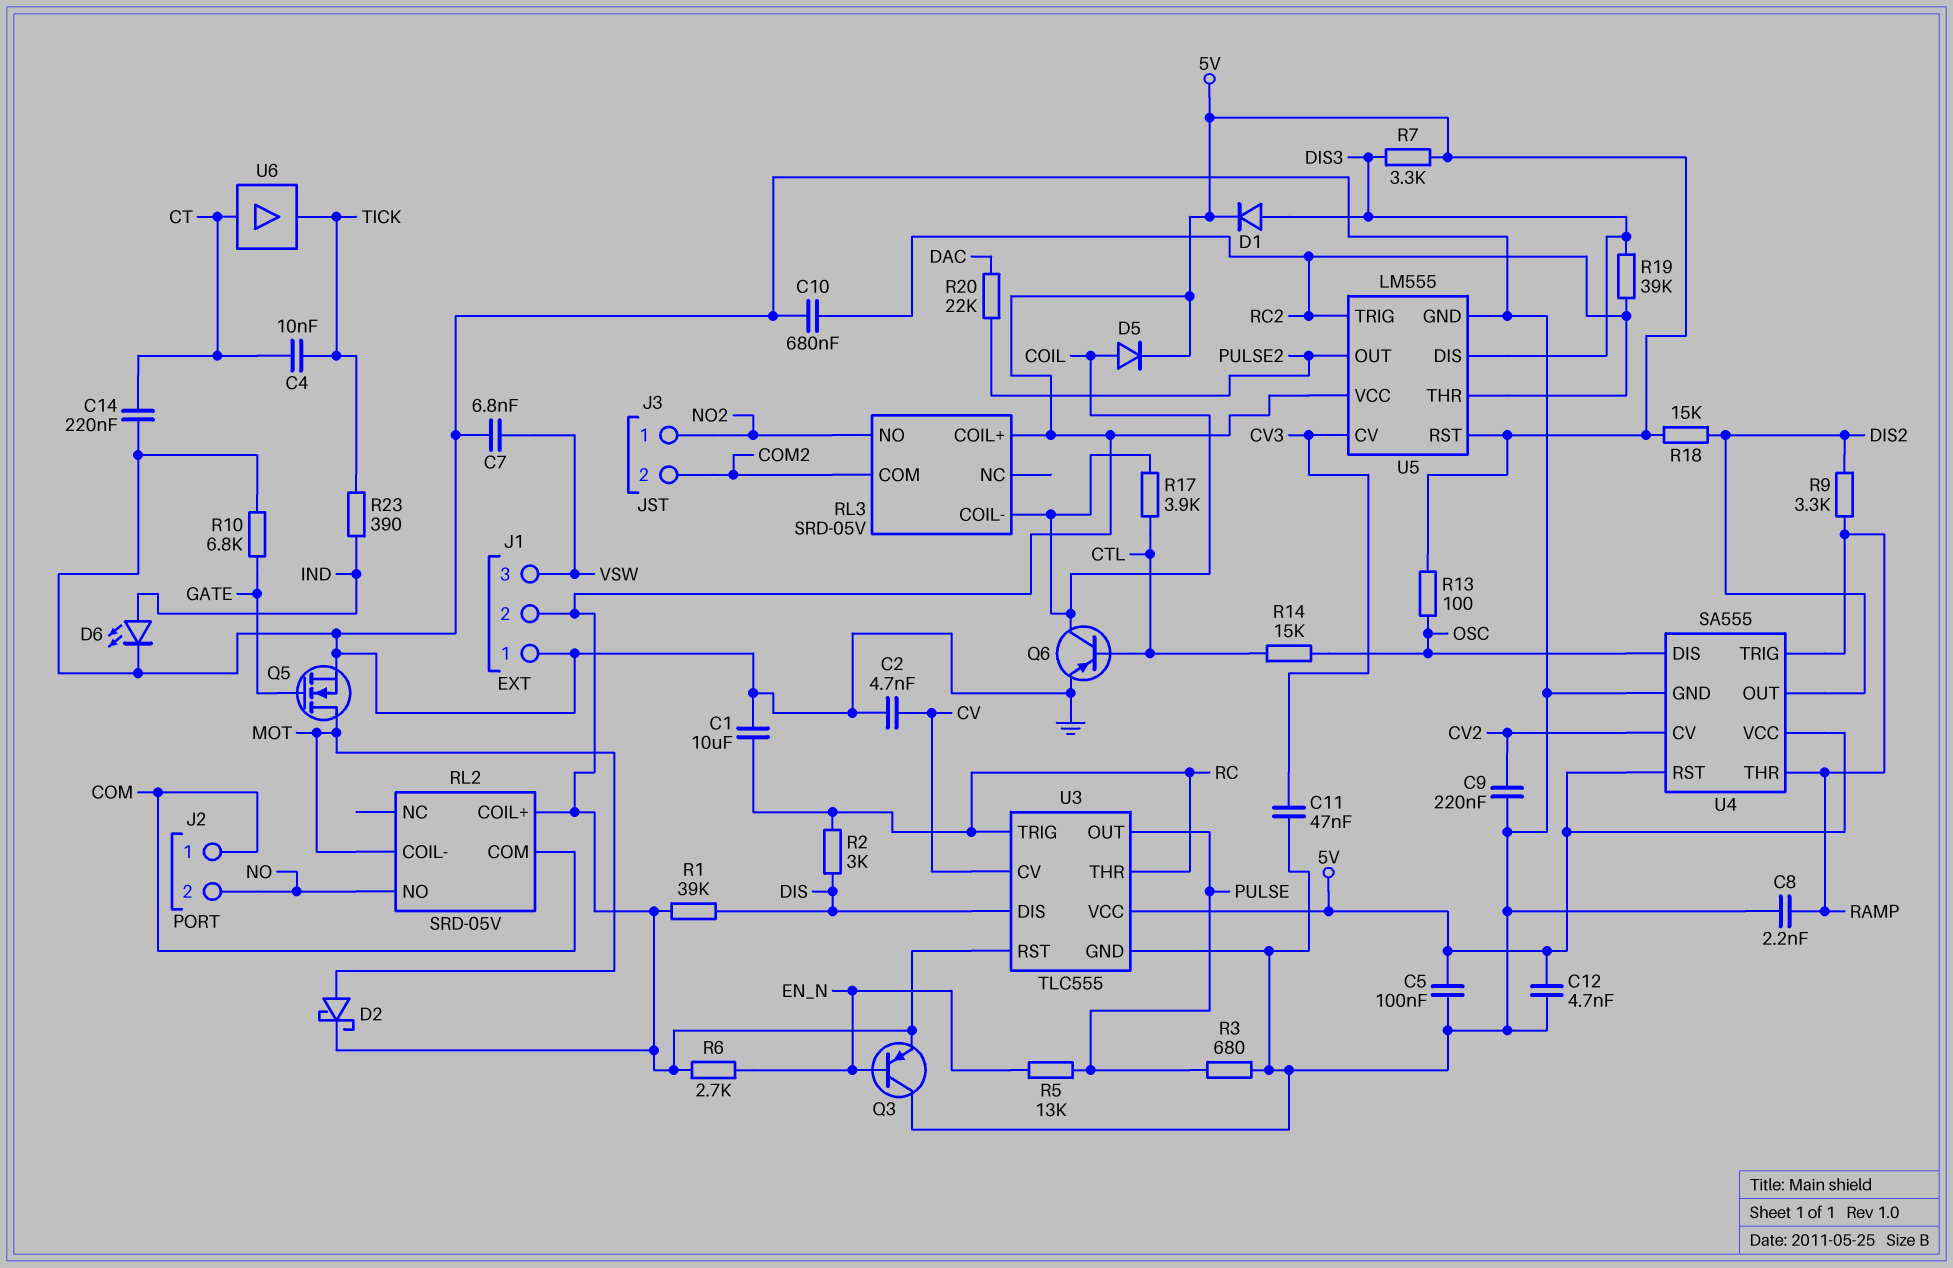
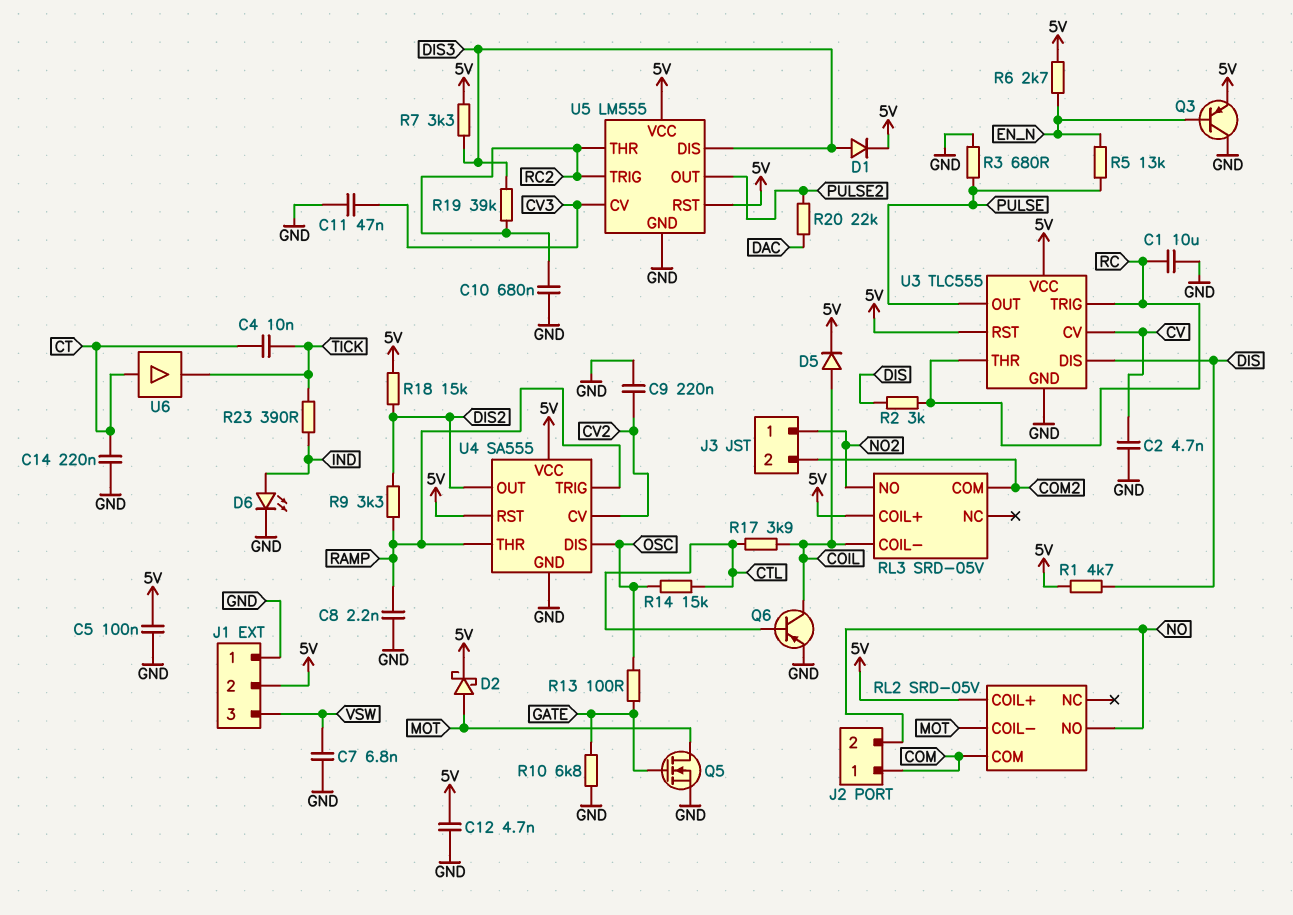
R1: 39k (5V, DIS) -> 4.7k (5V, DIS)
R13: 100 (5V, OSC) -> 100 (GATE, OSC)

